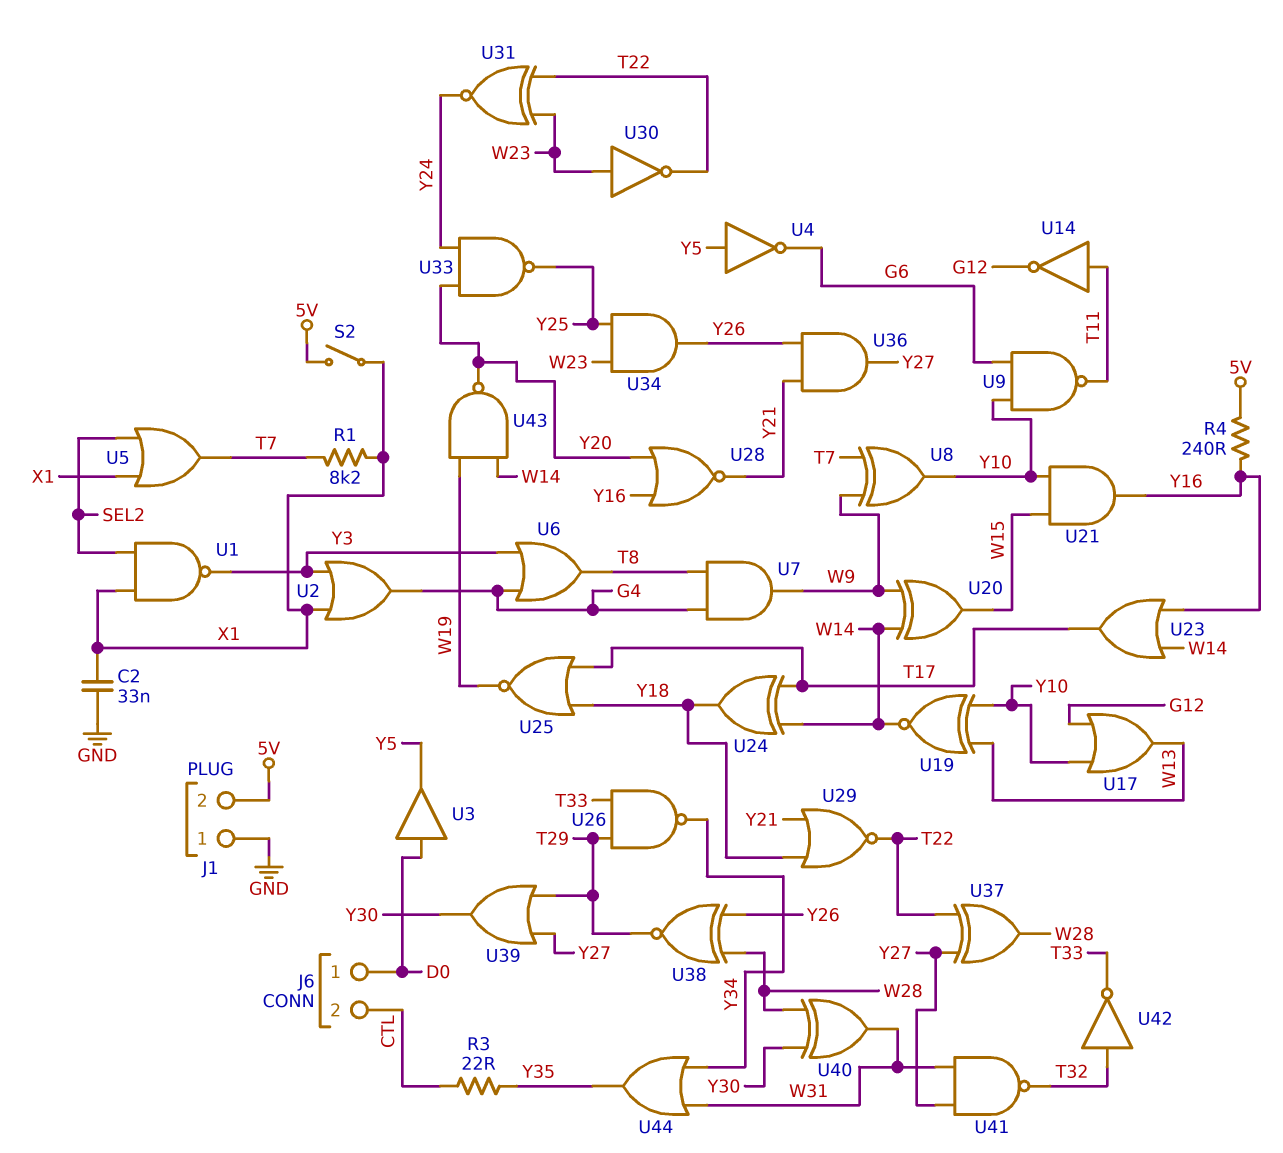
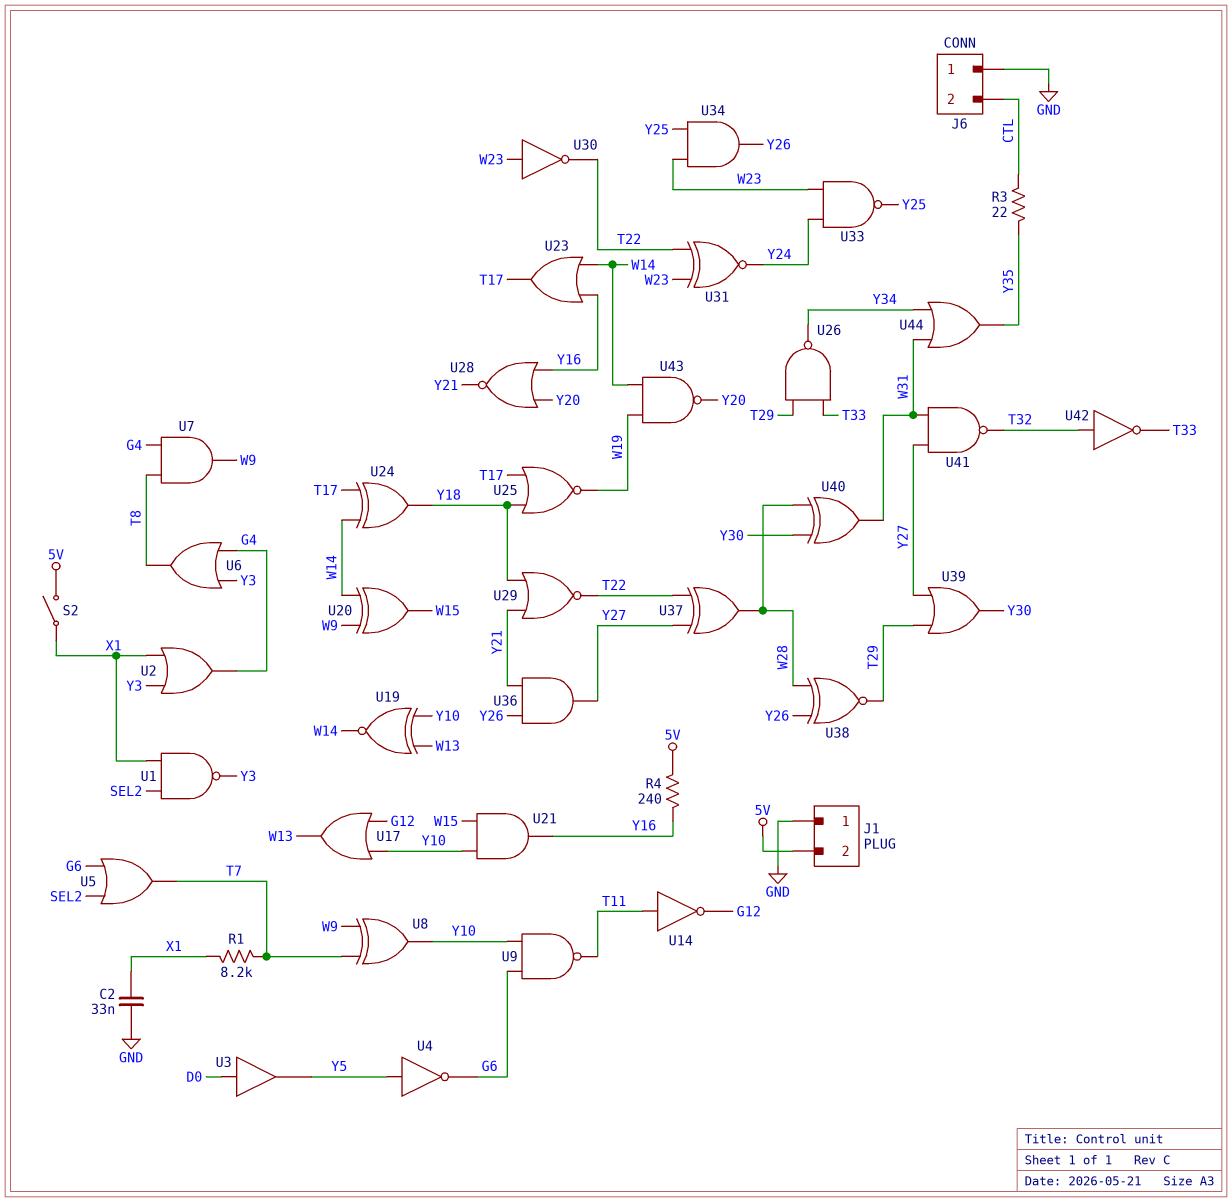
J6 pin 1: D0 -> GND
U5: OR (in SEL2, in X1, out T7) -> OR (in G6, in SEL2, out T7)
U33: NAND (in Y20, in Y24, out Y25) -> NAND (in W23, in Y24, out Y25)

